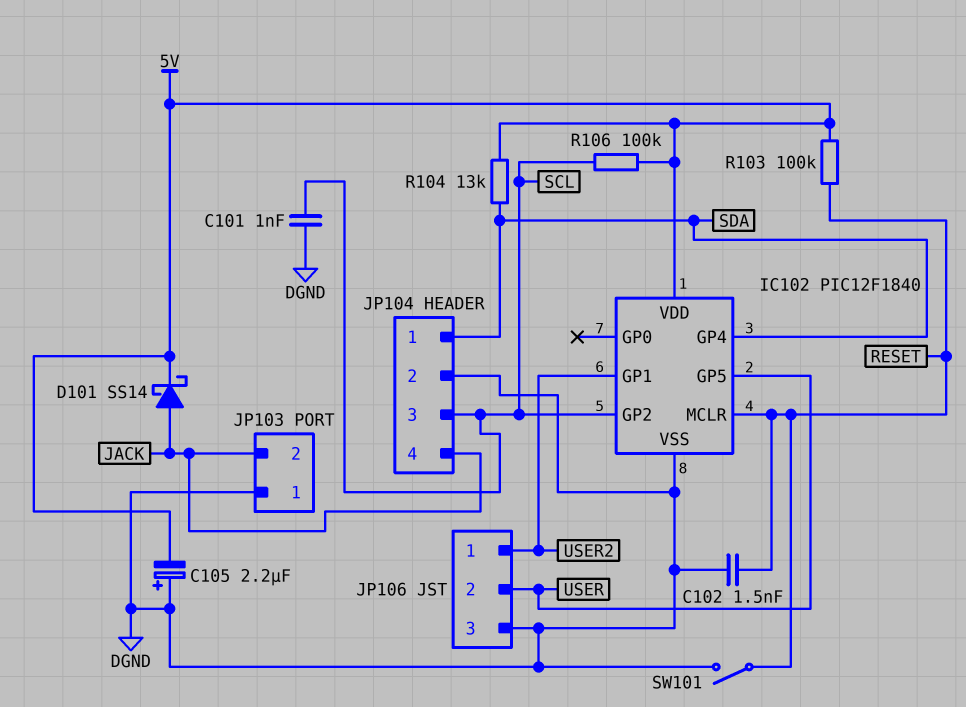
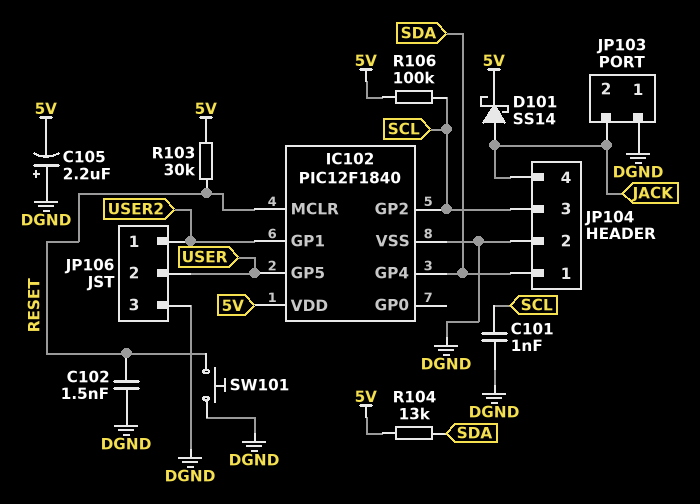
R103: 100k (5V, RESET) -> 30k (5V, RESET)
SW101: switch (DGND, RESET) -> button (DGND, RESET)

